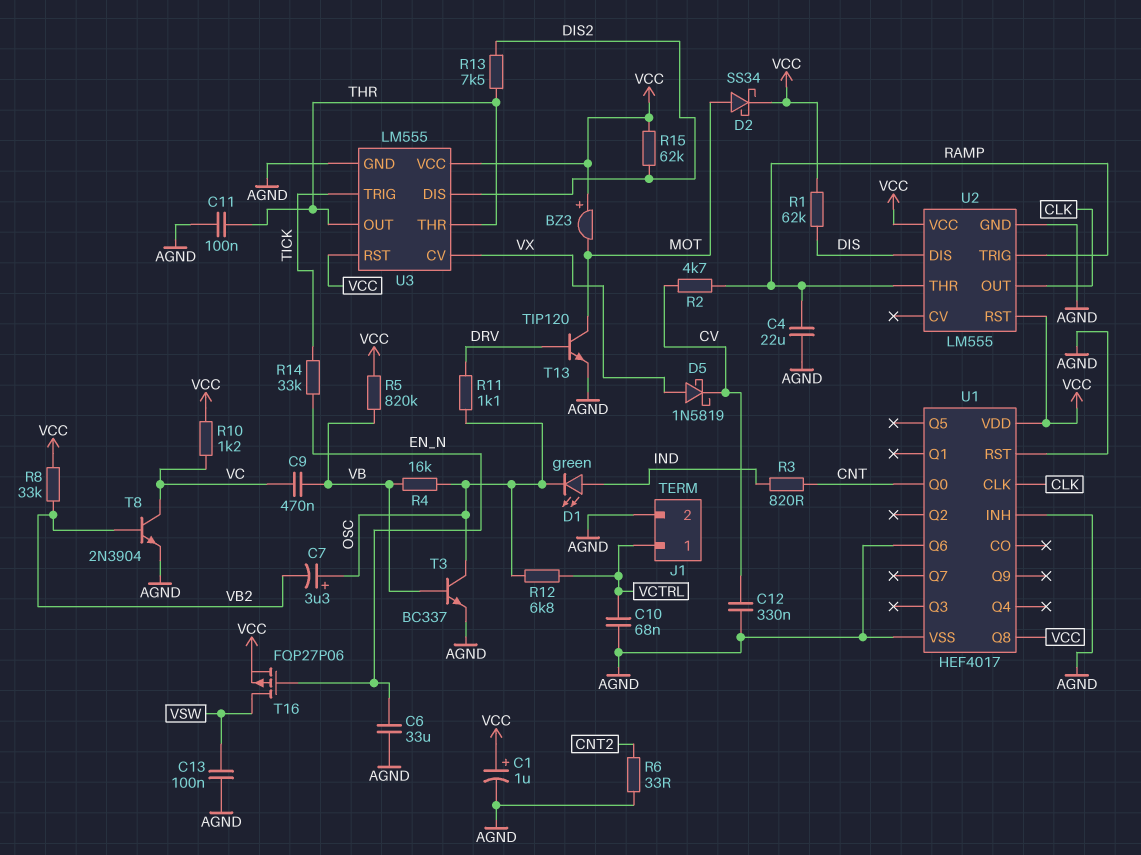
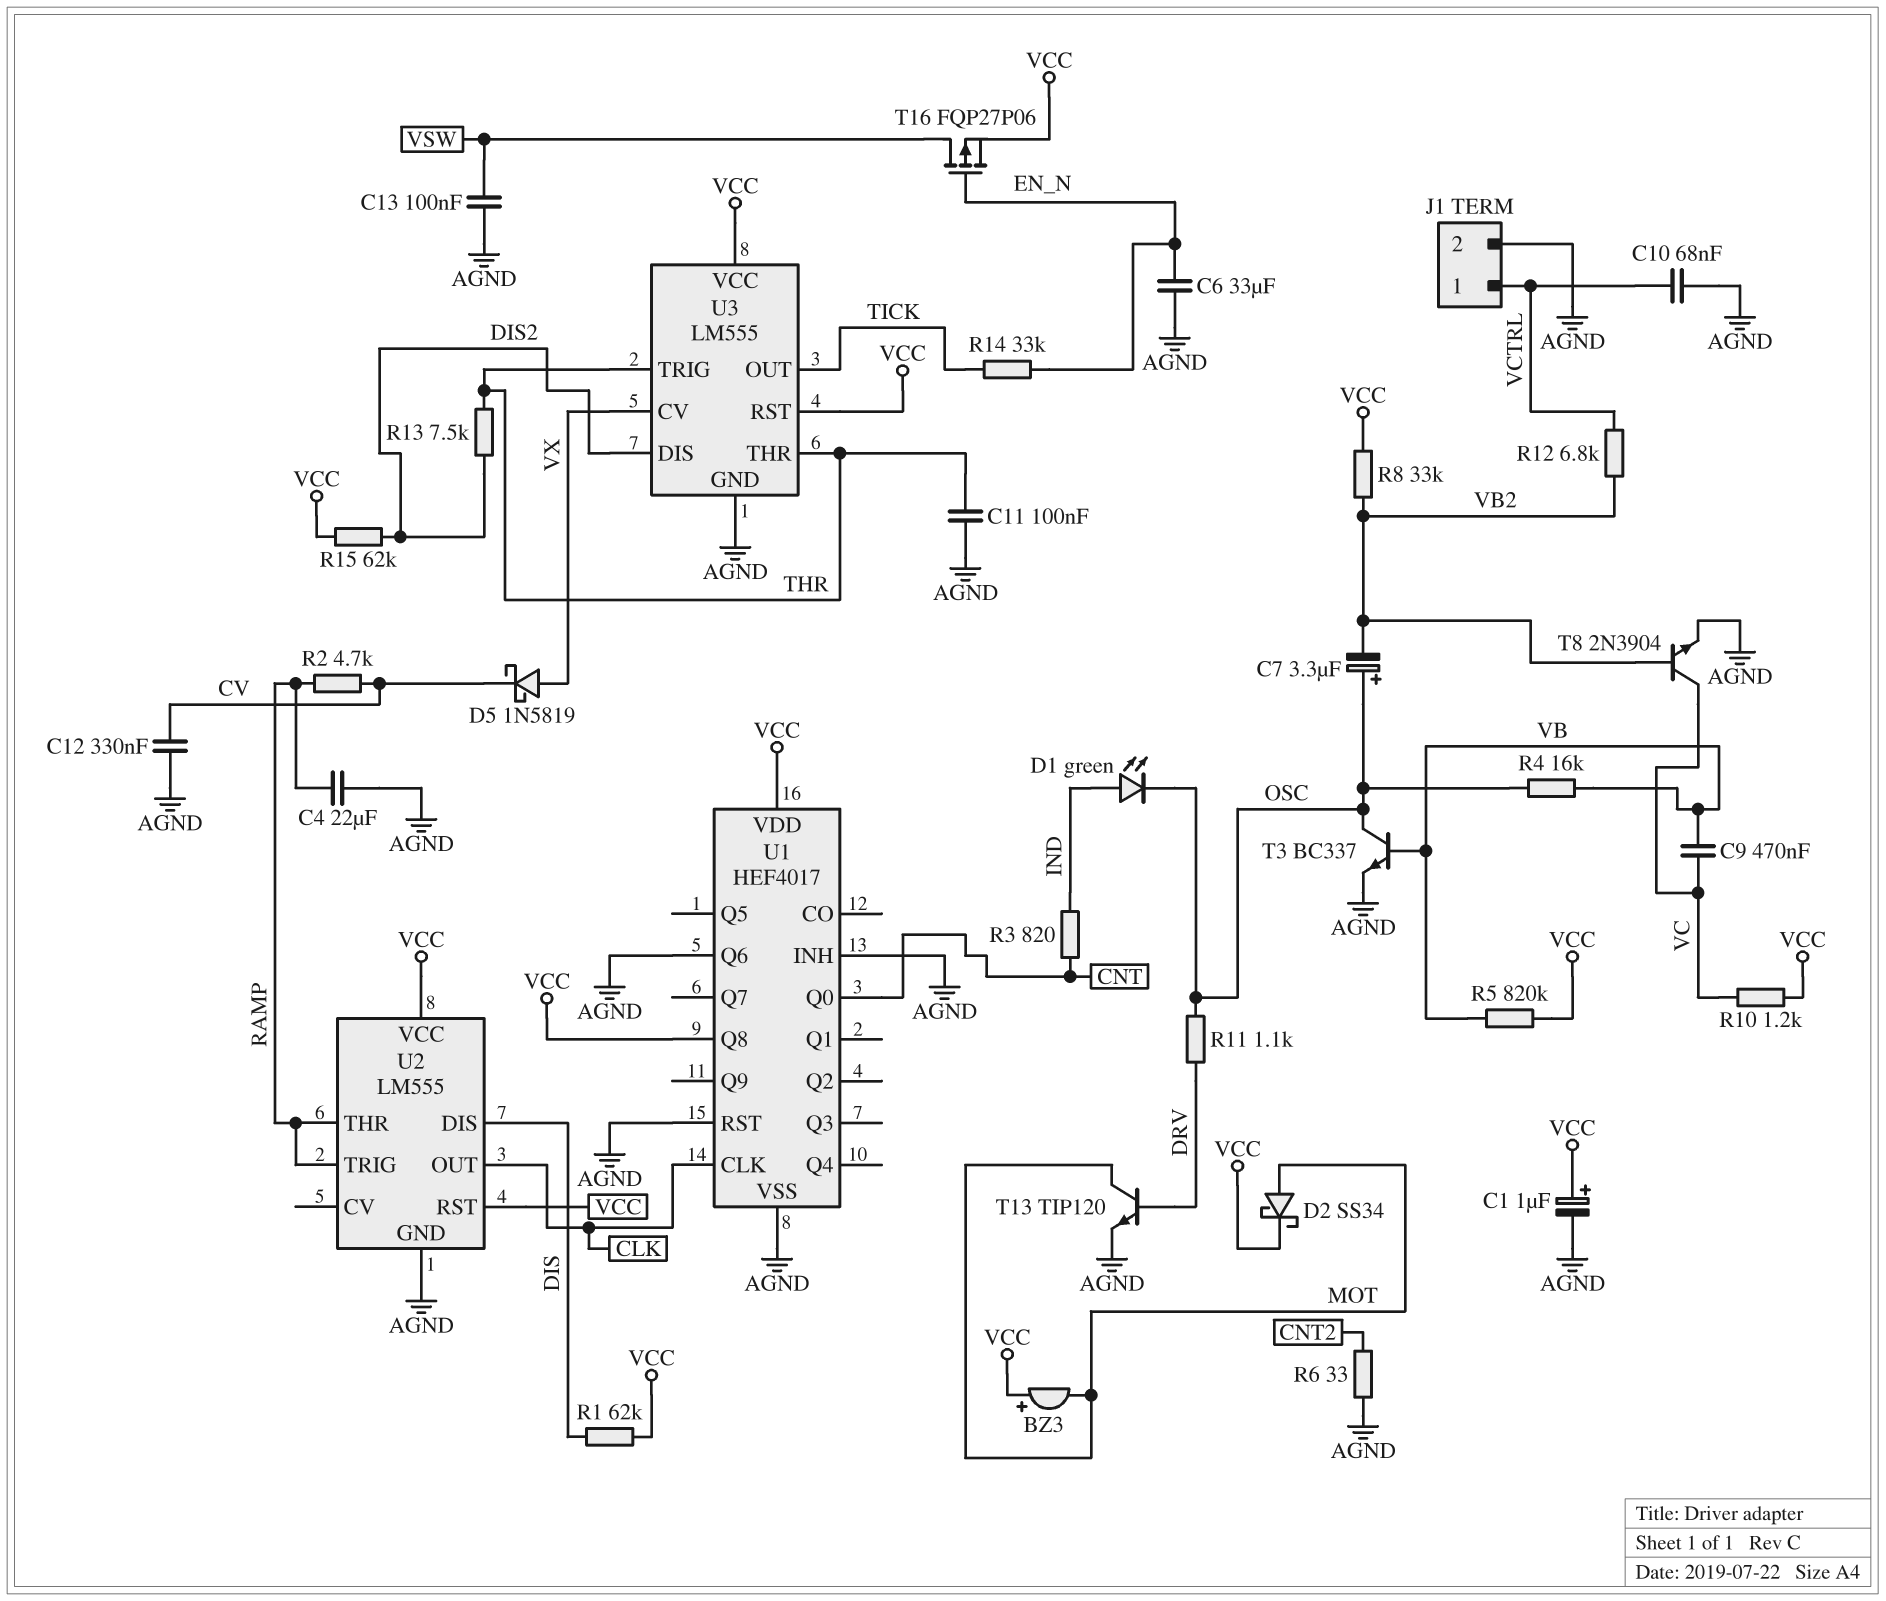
R12: 6.8k (OSC, VCTRL) -> 6.8k (VB2, VCTRL)
U3 pin OUT: THR -> TICK
U3 pin TRIG: TICK -> THR

